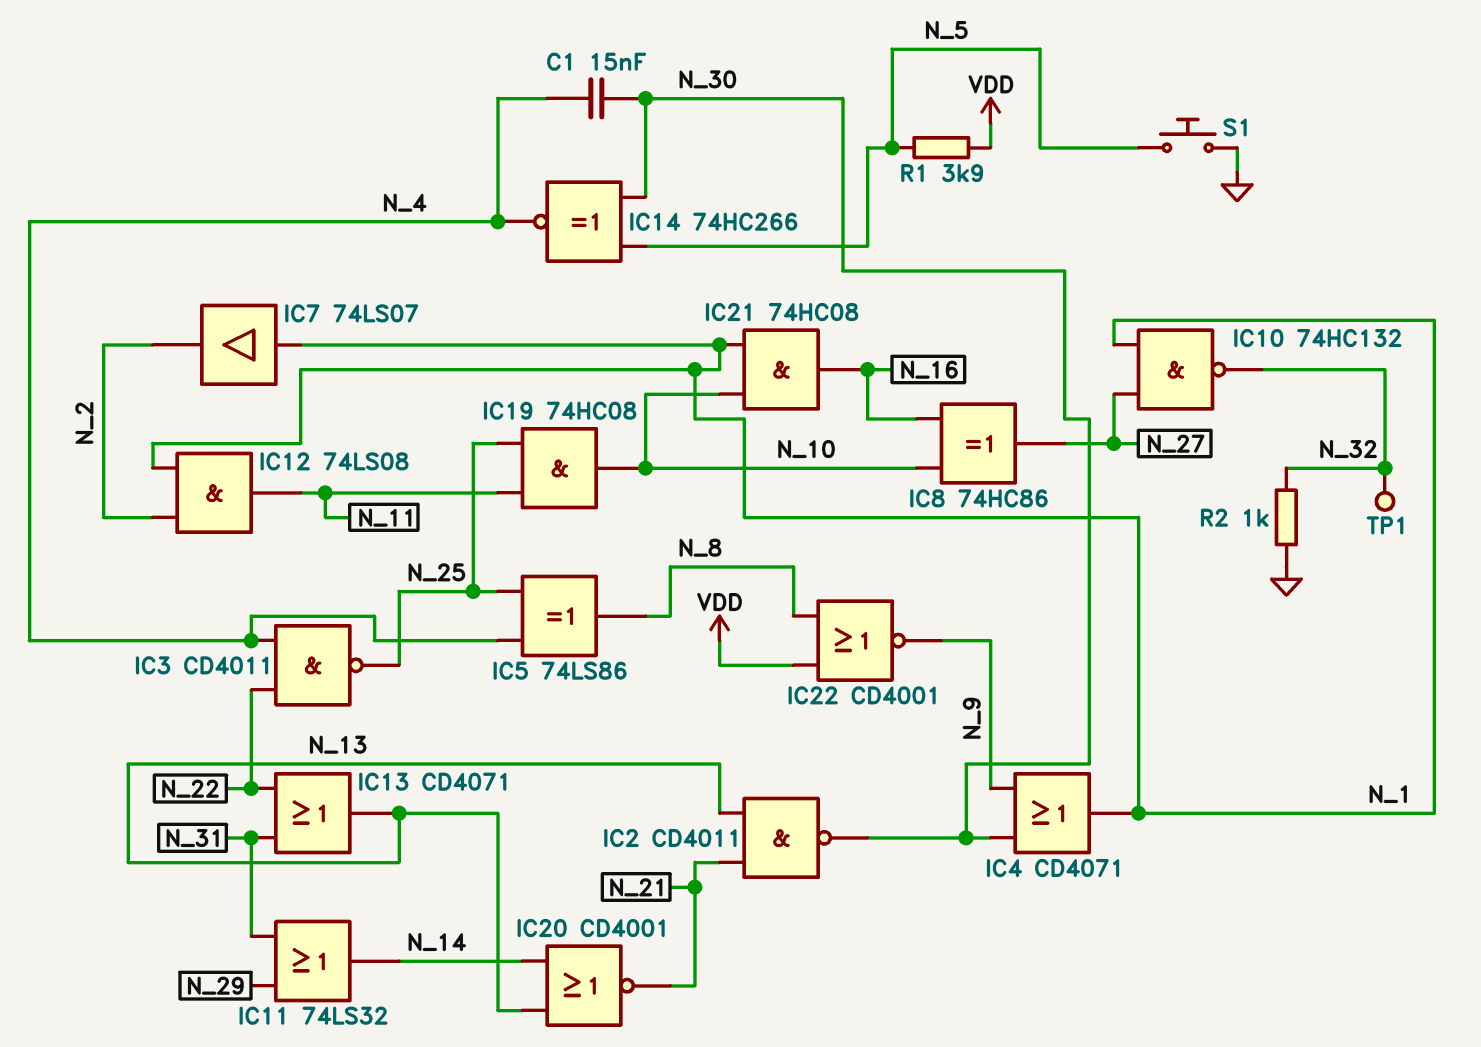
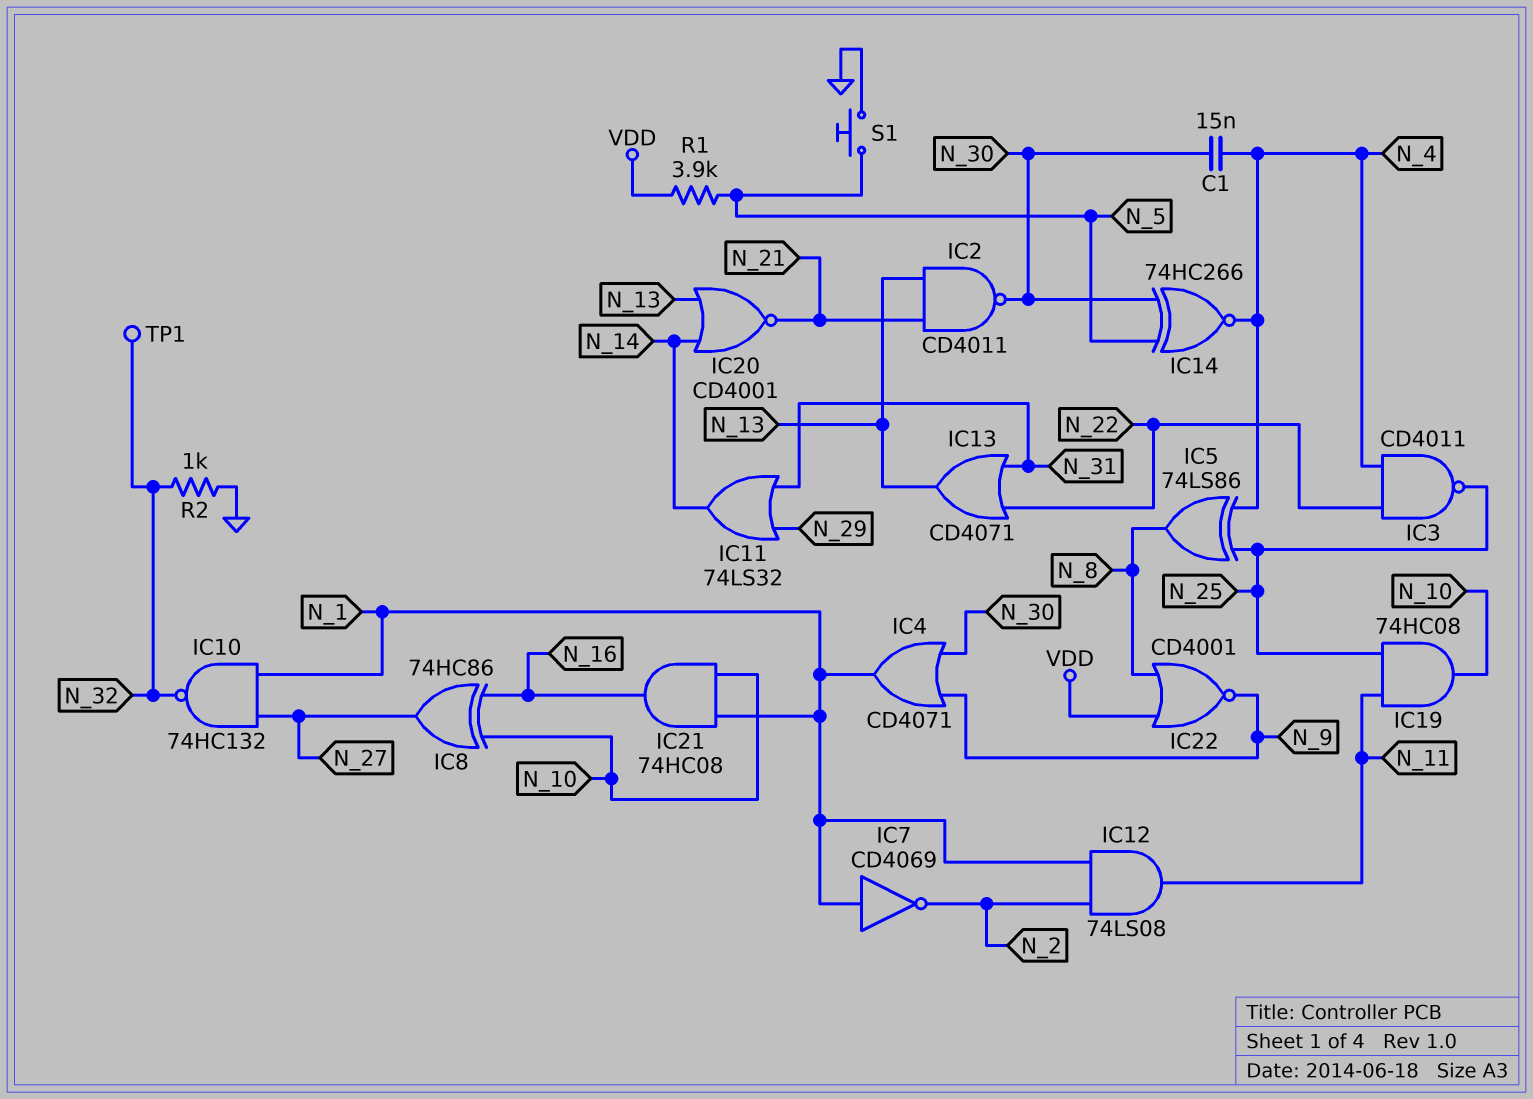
IC7: buffer 74LS07 (in N_1, out N_2) -> NOT CD4069 (in N_1, out N_2)

